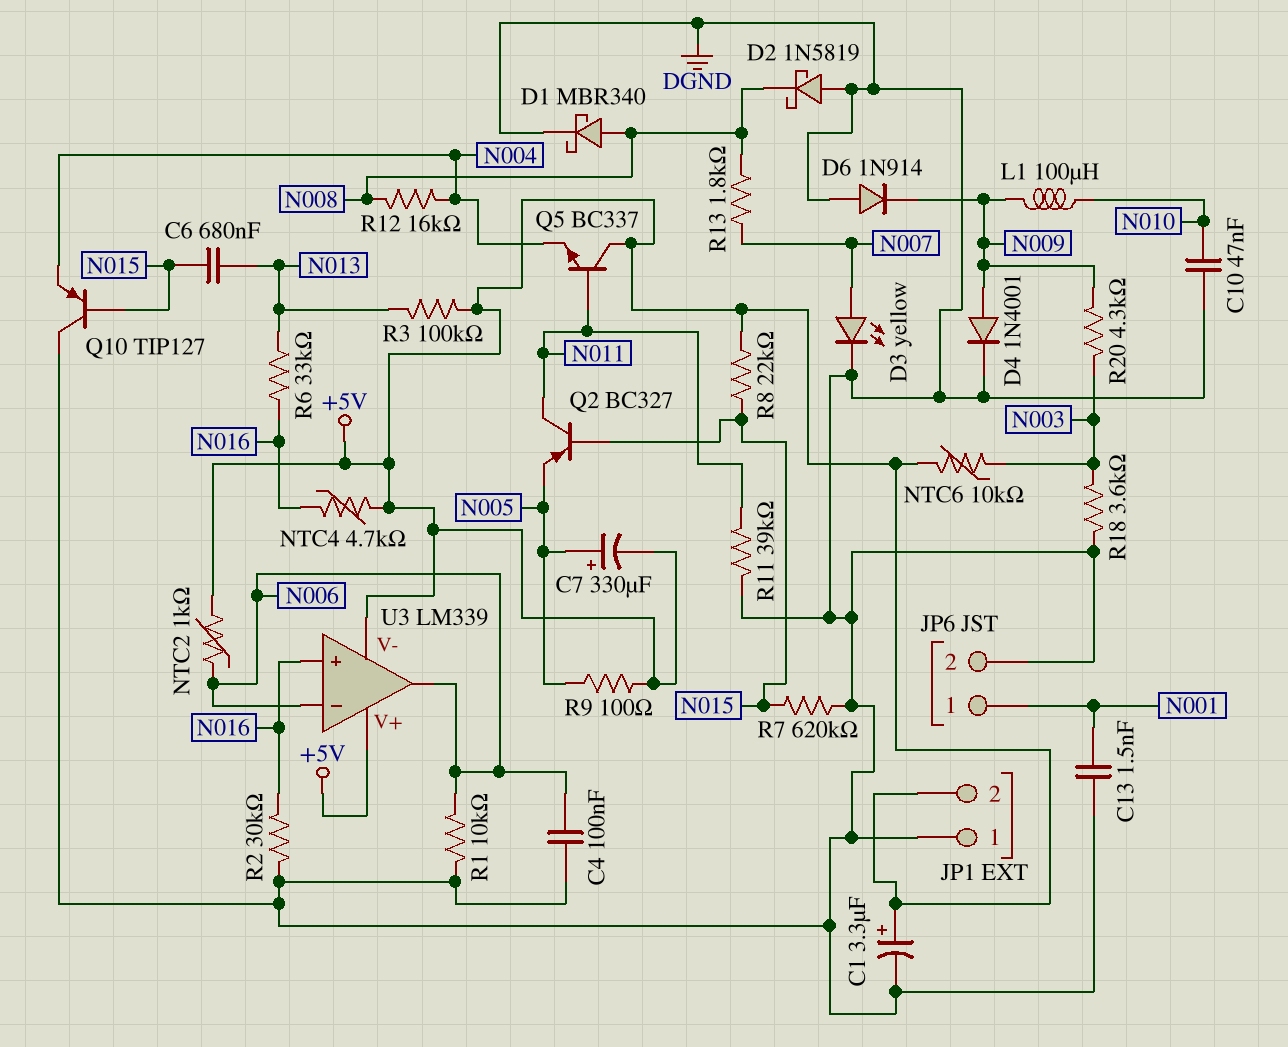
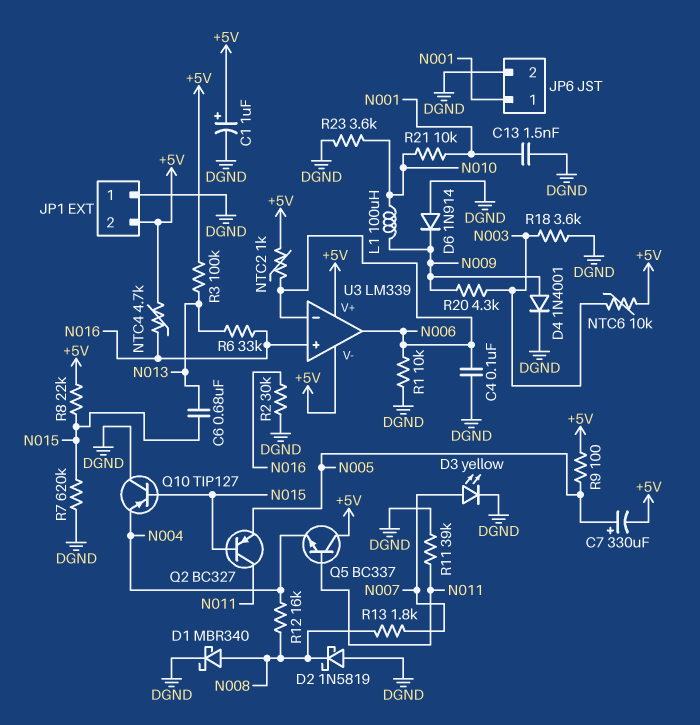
C1: 3.3uF (plus +5V, minus DGND) -> 1uF (plus +5V, minus DGND)
C10: 47nF (DGND, N010) -> none
R21: none -> 10k (N001, N010)
R23: none -> 3.6k (DGND, N010)

